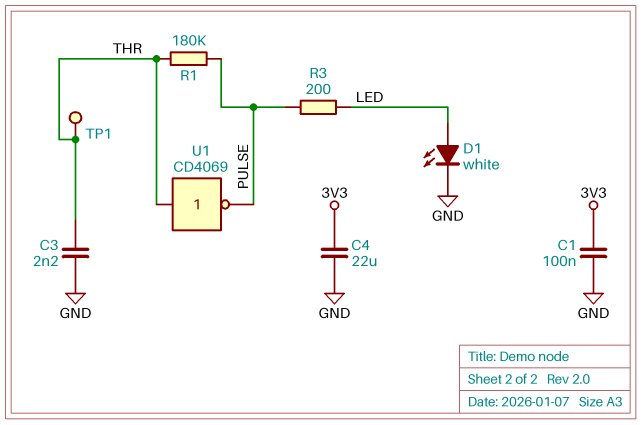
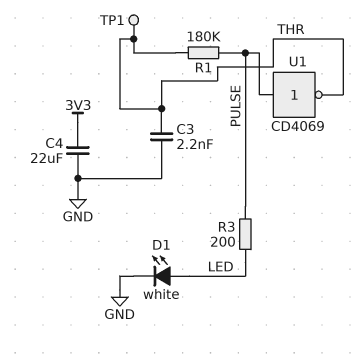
C1: 100nF (3V3, GND) -> none
U1: NOT CD4069 (in THR, out PULSE) -> NOT CD4069 (in PULSE, out THR)

